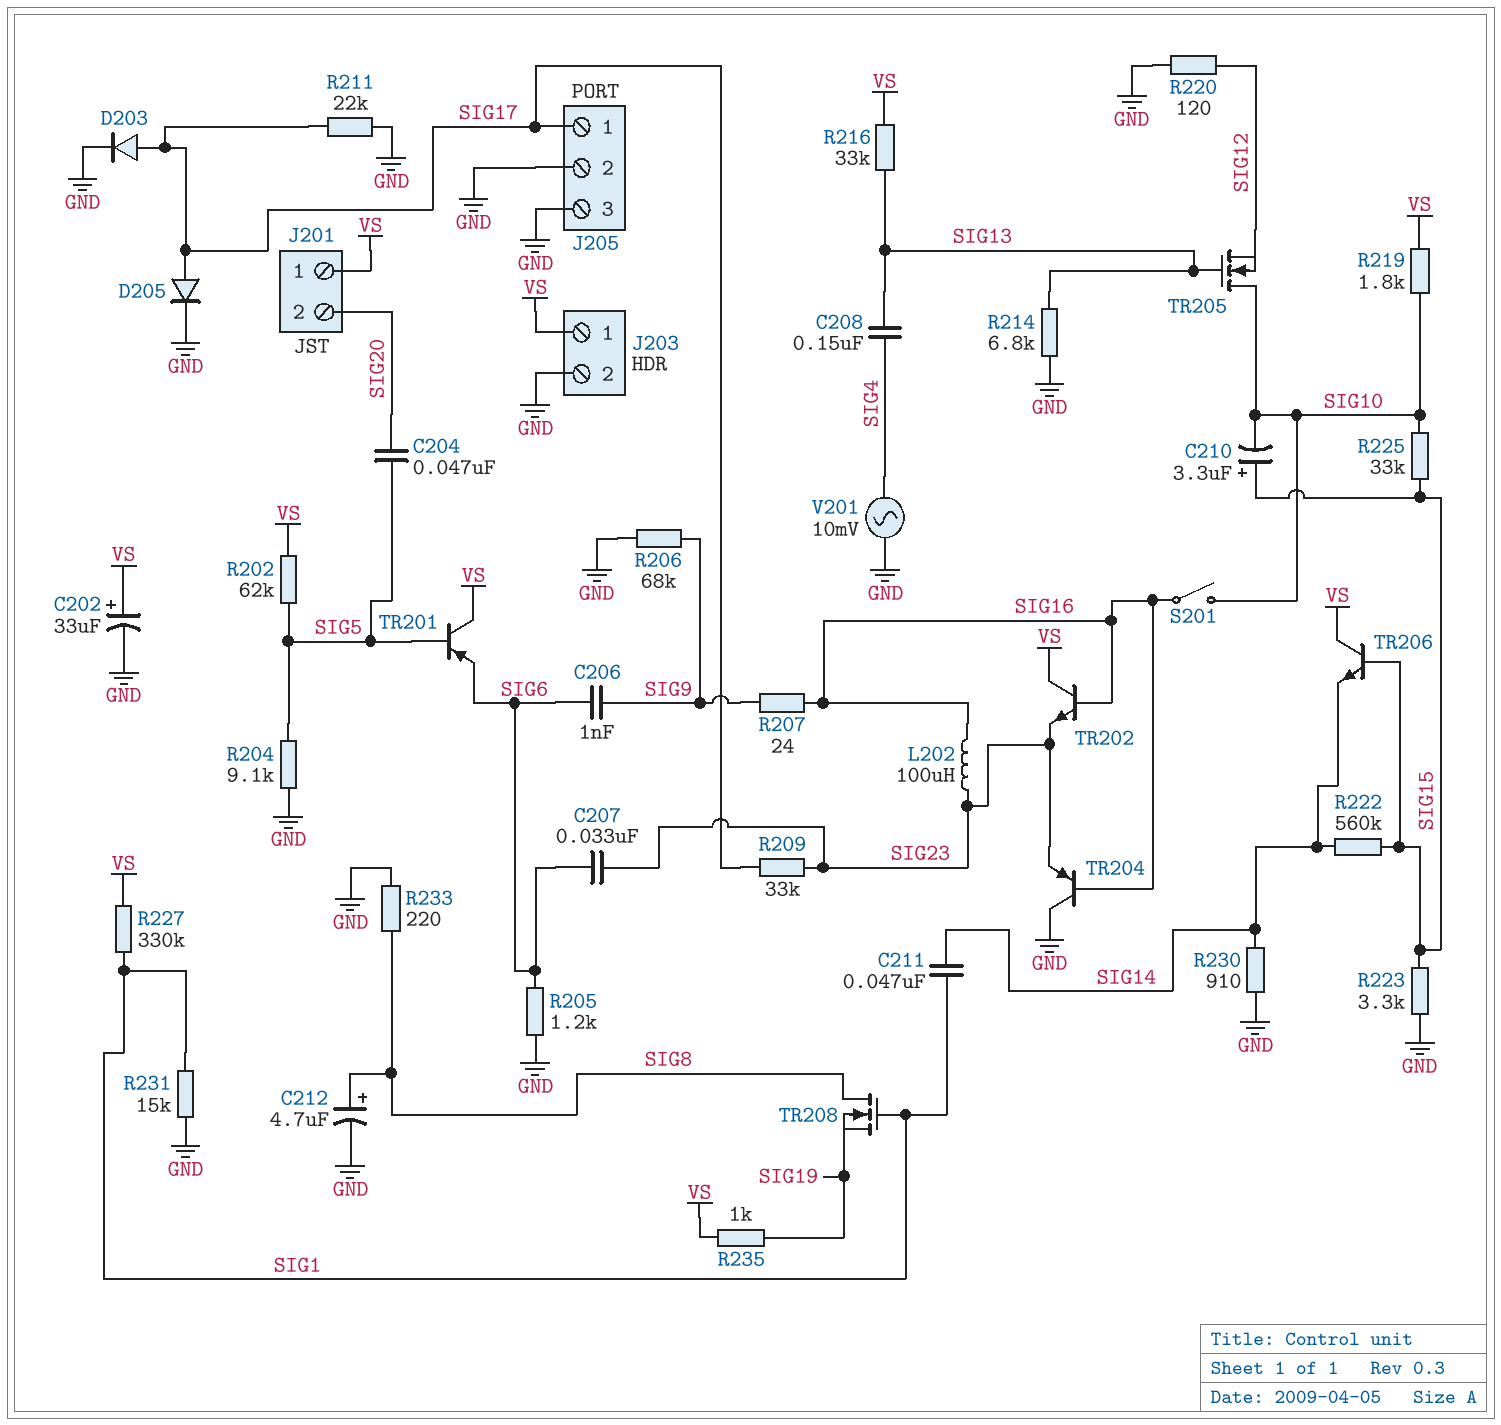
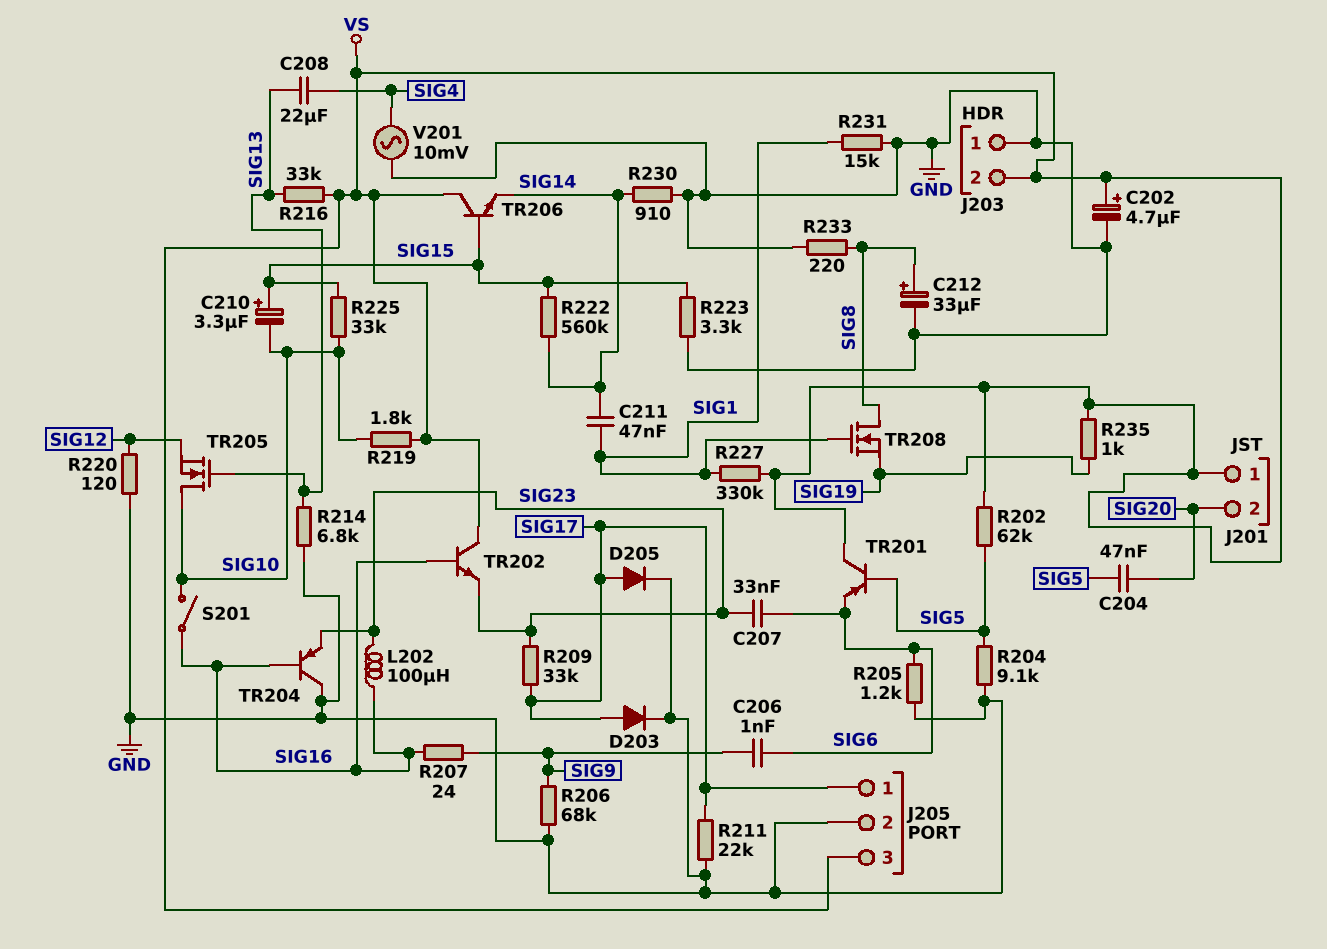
C202: 33uF (plus VS, minus GND) -> 4.7uF (plus VS, minus GND)
C208: 150nF (SIG4, SIG13) -> 22uF (SIG4, SIG13)
C212: 4.7uF (plus SIG8, minus GND) -> 33uF (plus SIG8, minus GND)
J203 pin 1: VS -> GND
J203 pin 2: GND -> VS
J205 pin 3: GND -> VS

